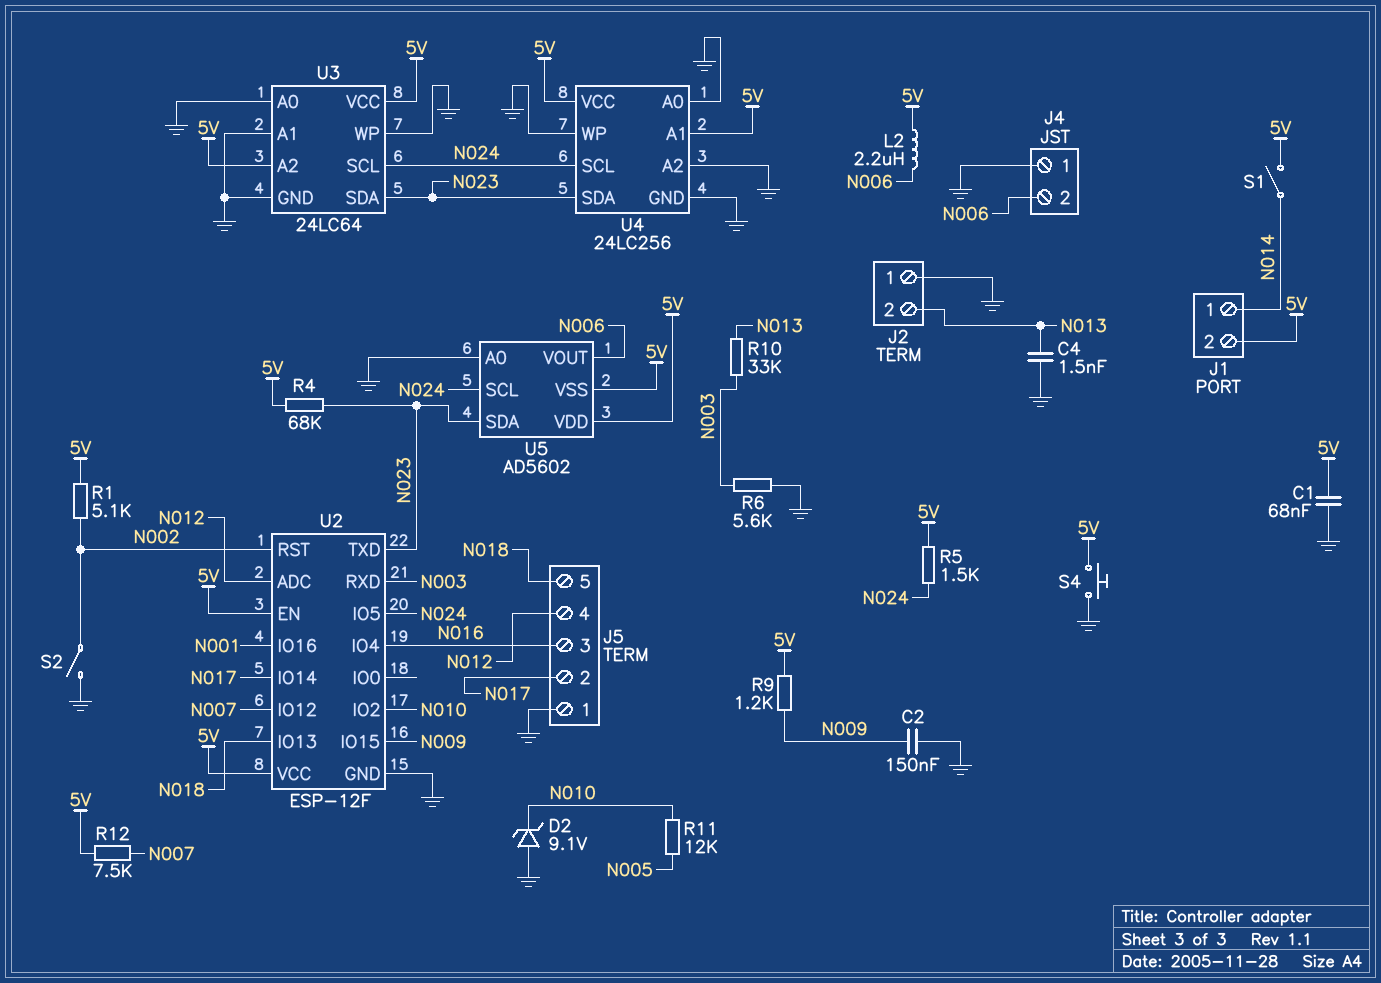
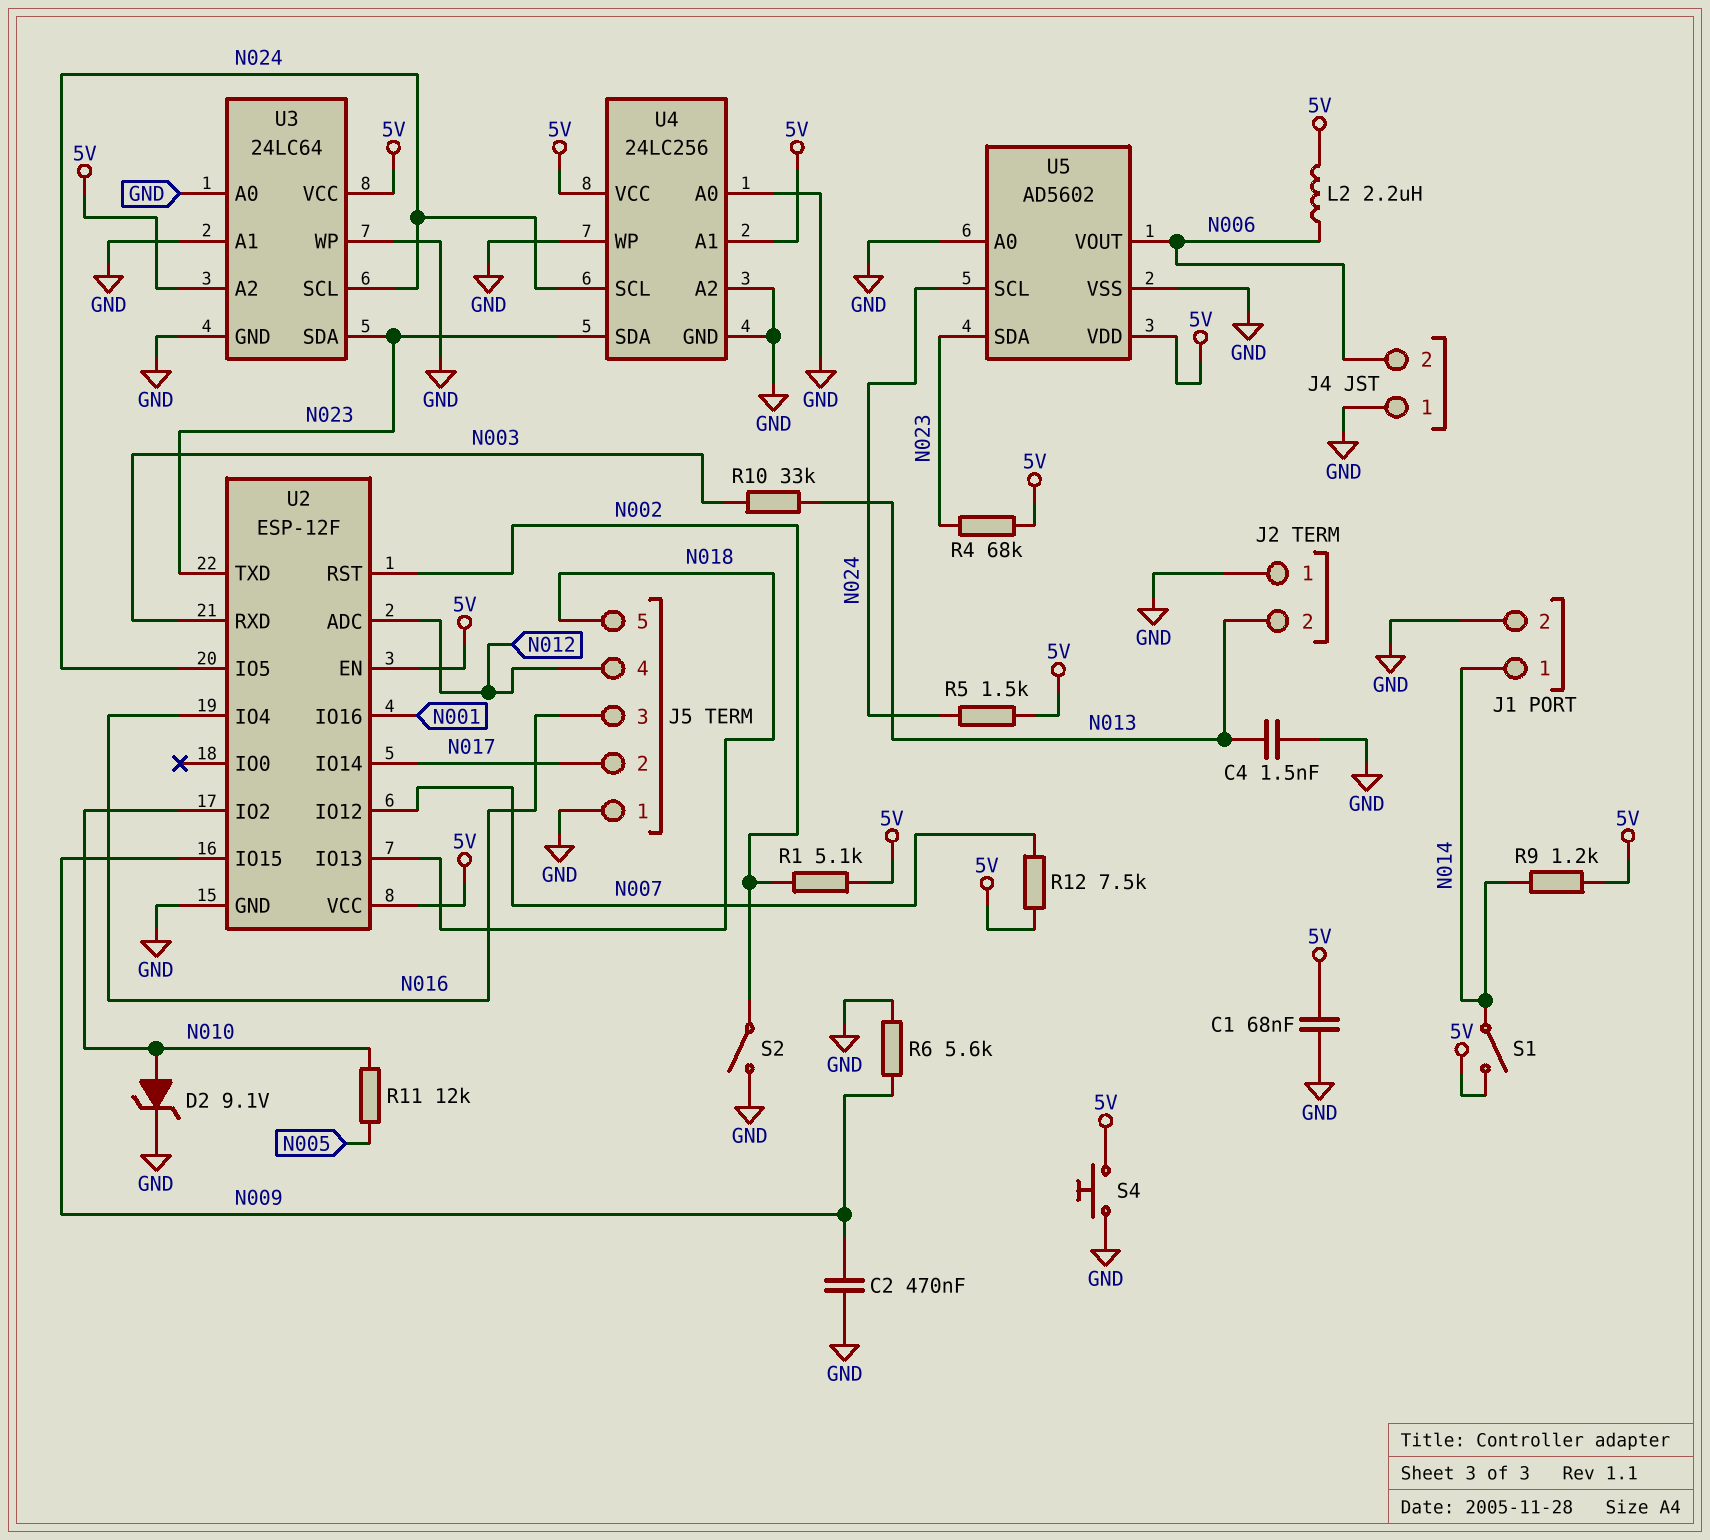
C2: 150nF (GND, N009) -> 470nF (GND, N009)
D2: zener 9.1V (A GND, K N010) -> zener 9.1V (A N010, K GND)
J1 pin 2: 5V -> GND
R6: 5.6k (GND, N003) -> 5.6k (GND, N009)
R9: 1.2k (5V, N009) -> 1.2k (5V, N014)
U5 pin VSS: 5V -> GND

